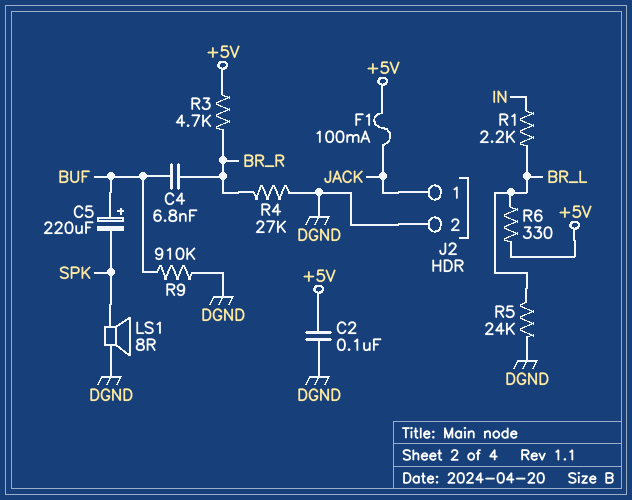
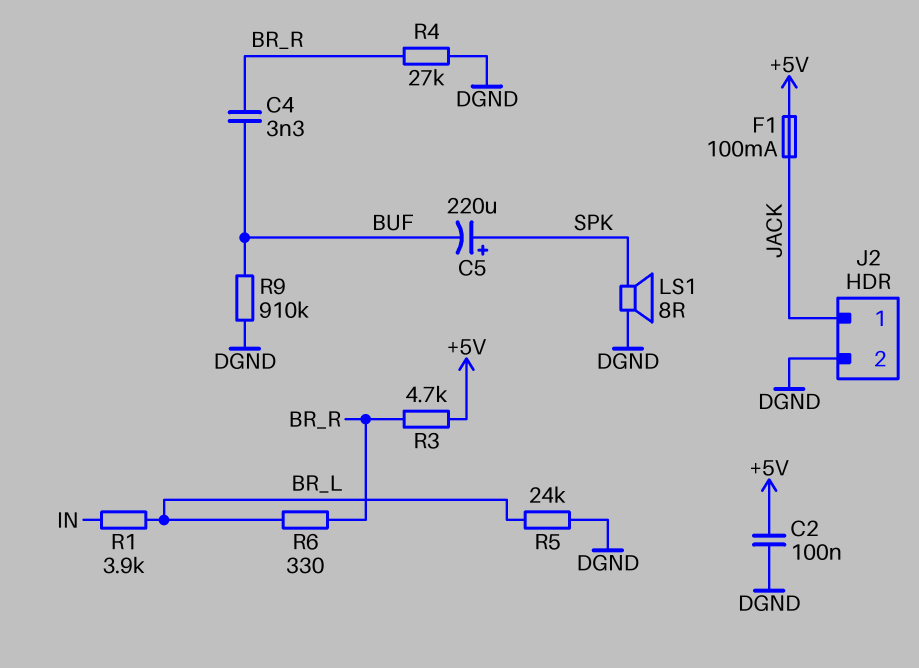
C4: 6.8nF (BR_R, BUF) -> 3.3nF (BR_R, BUF)
C5: 220uF (plus BUF, minus SPK) -> 220uF (plus SPK, minus BUF)
R1: 2.2k (BR_L, IN) -> 3.9k (BR_L, IN)
R6: 330 (+5V, BR_L) -> 330 (BR_L, BR_R)

